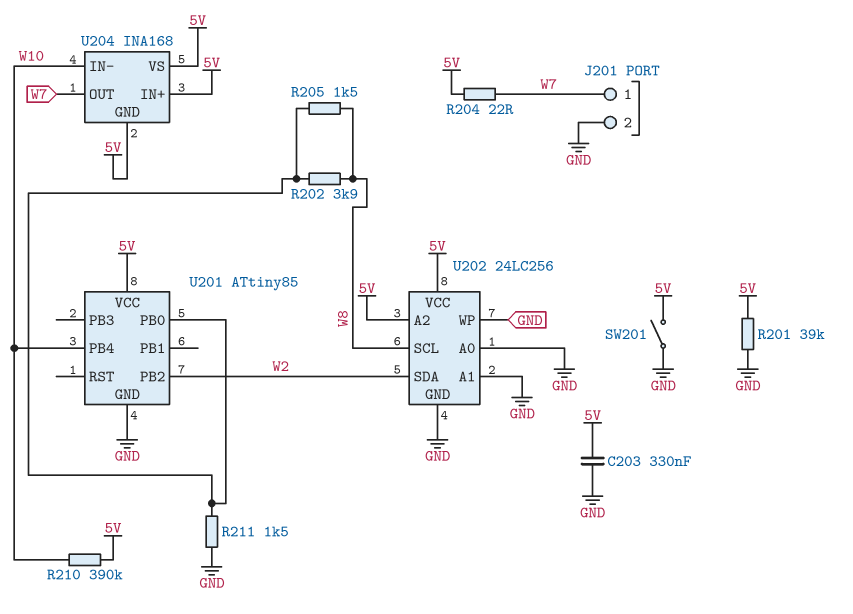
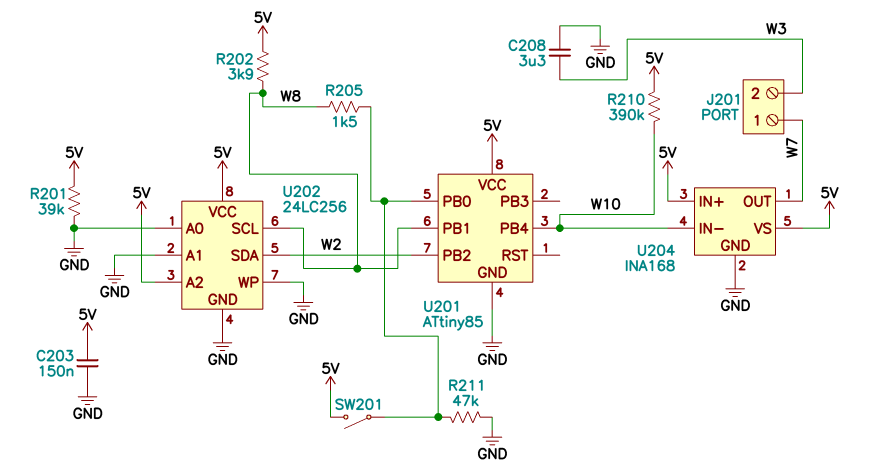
C203: 330nF (5V, GND) -> 150nF (5V, GND)
C208: none -> 3.3uF (GND, W3)
J201 pin 2: GND -> W3
R202: 3.9k (U201/PB0, W8) -> 3.9k (5V, W8)
R204: 22 (5V, W7) -> none
R211: 1.5k (GND, U201/PB0) -> 47k (GND, U201/PB0)
SW201: switch (5V, GND) -> switch (5V, U201/PB0)
U201 pin PB1: none -> W8
U204 pin GND: 5V -> GND

